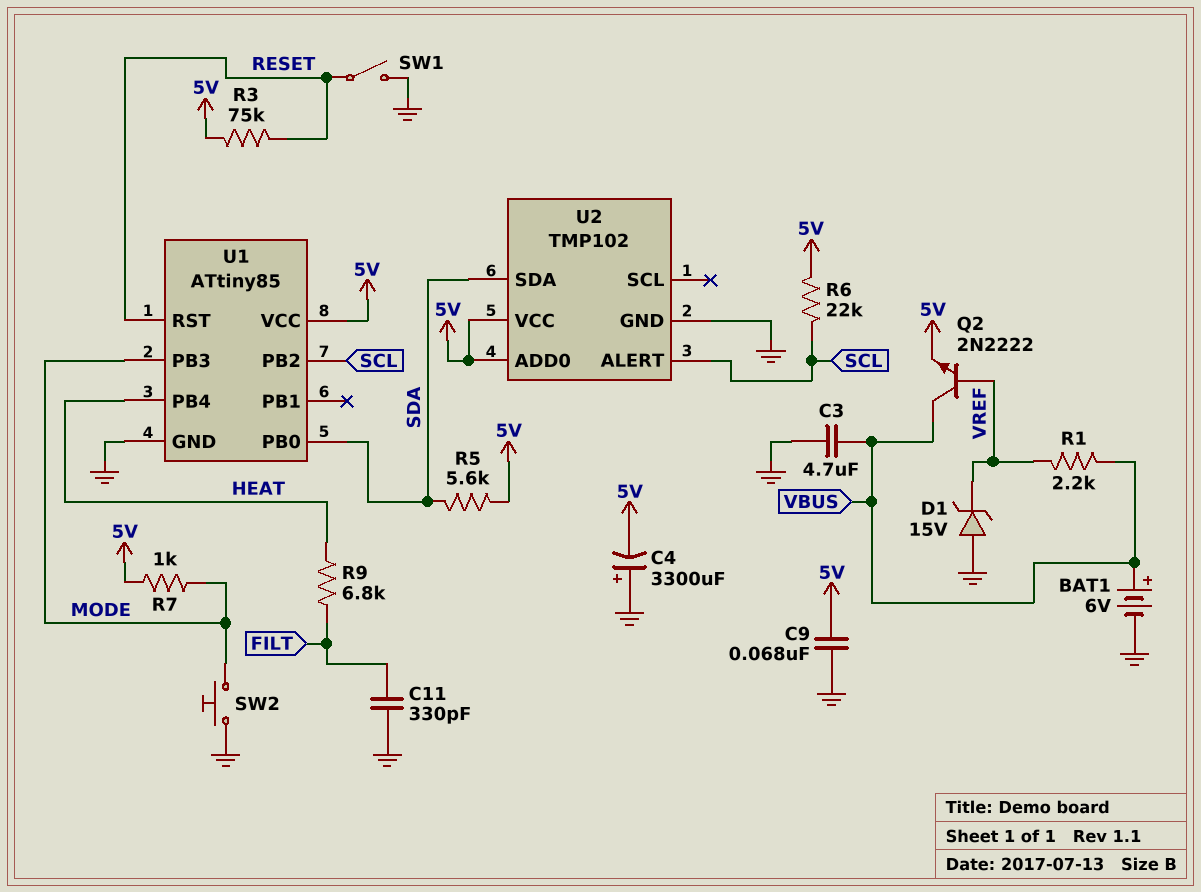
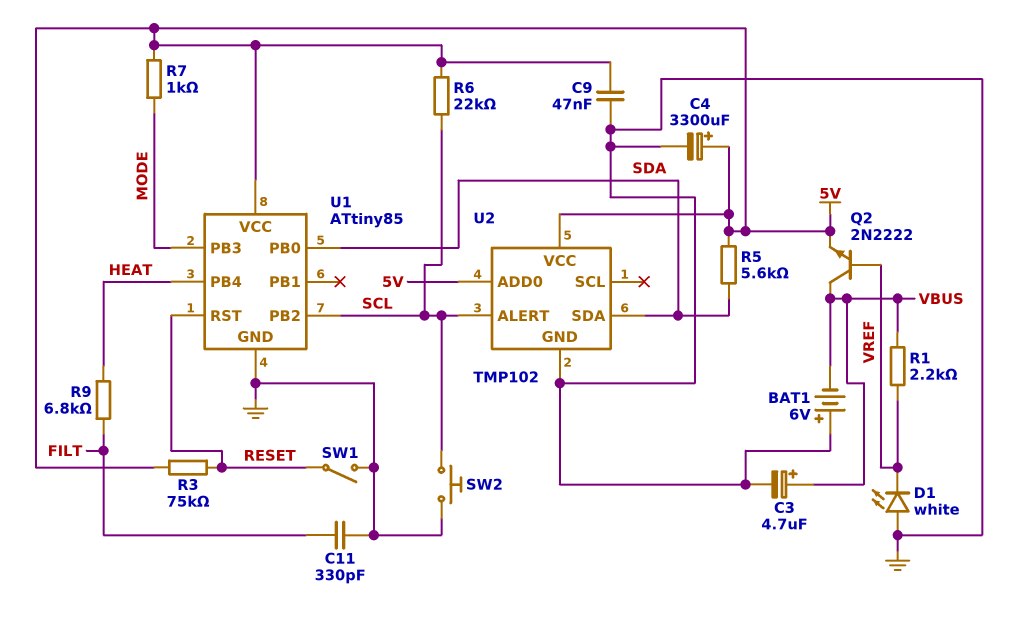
BAT1: 6V (plus VBUS, minus GND) -> 6V (plus GND, minus VBUS)
C3: 4.7uF (GND, VBUS) -> 4.7uF (plus VBUS, minus GND)
C4: 3300uF (plus GND, minus 5V) -> 3300uF (plus 5V, minus GND)
C9: 68nF (5V, GND) -> 47nF (5V, GND)
D1: zener 15V (A GND, K VREF) -> LED white (A GND, K VREF)
SW2: button (GND, MODE) -> button (GND, SCL)

